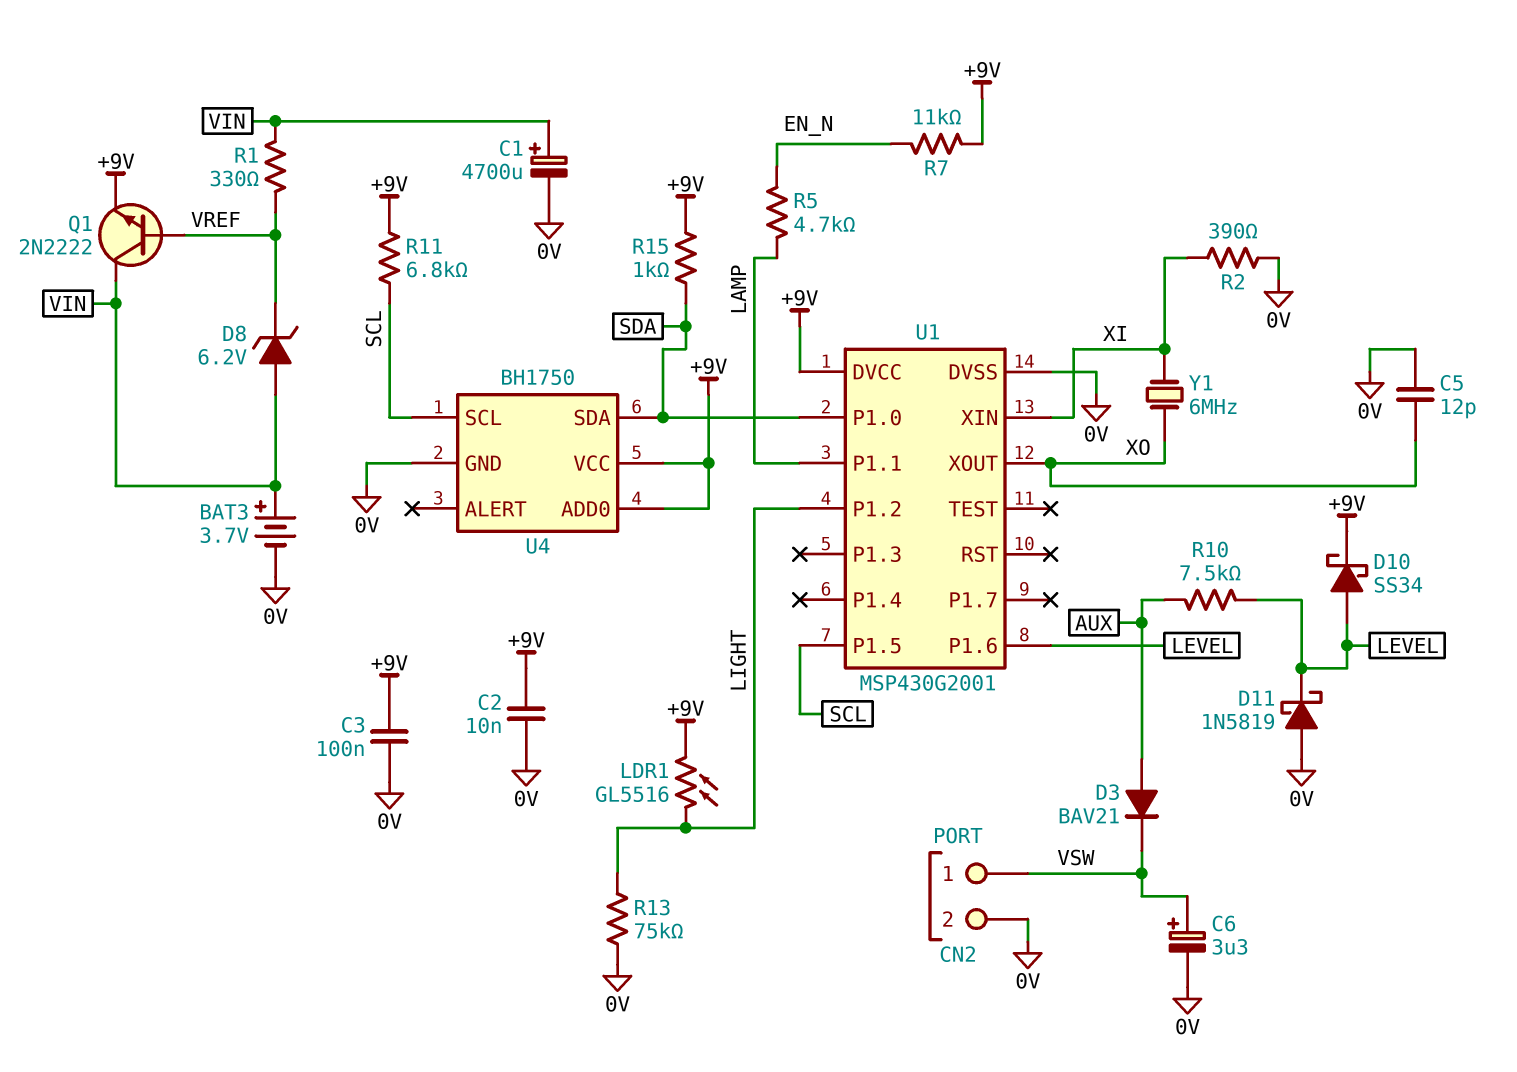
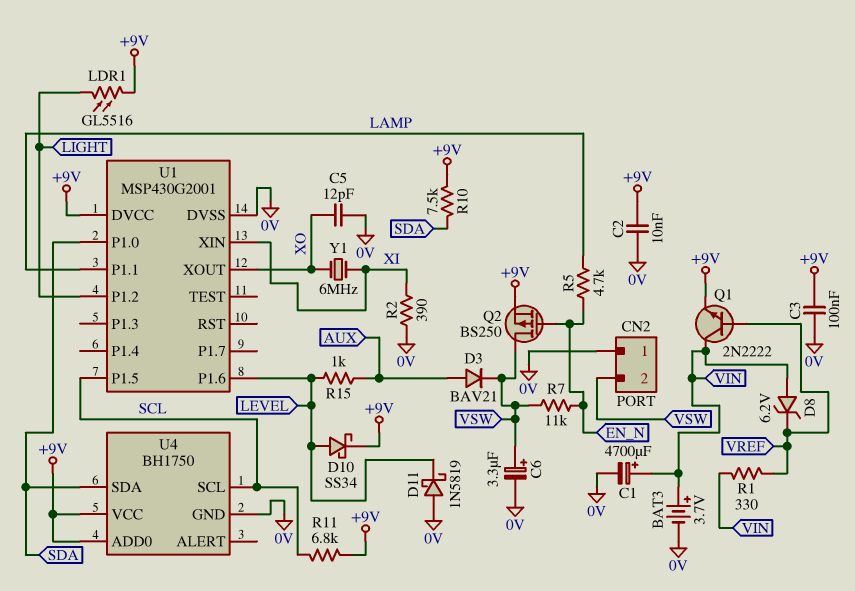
CN2 pin 1: VSW -> 0V
CN2 pin 2: 0V -> VSW
Q2: none -> PMOS BS250 (G EN_N, D VSW, S +9V)
R7: 11k (+9V, EN_N) -> 11k (EN_N, VSW)
R10: 7.5k (AUX, LEVEL) -> 7.5k (+9V, SDA)
R13: 75k (0V, LIGHT) -> none
R15: 1k (+9V, SDA) -> 1k (AUX, LEVEL)

